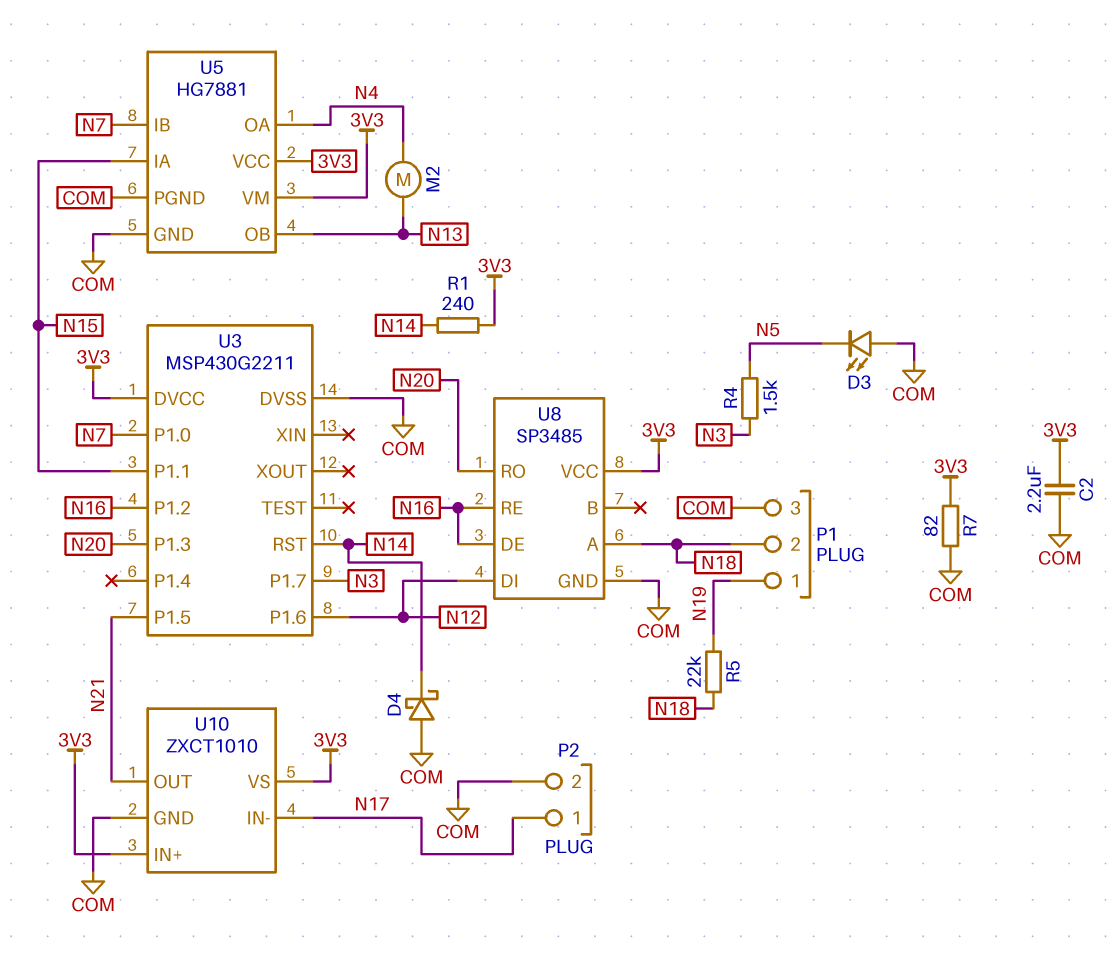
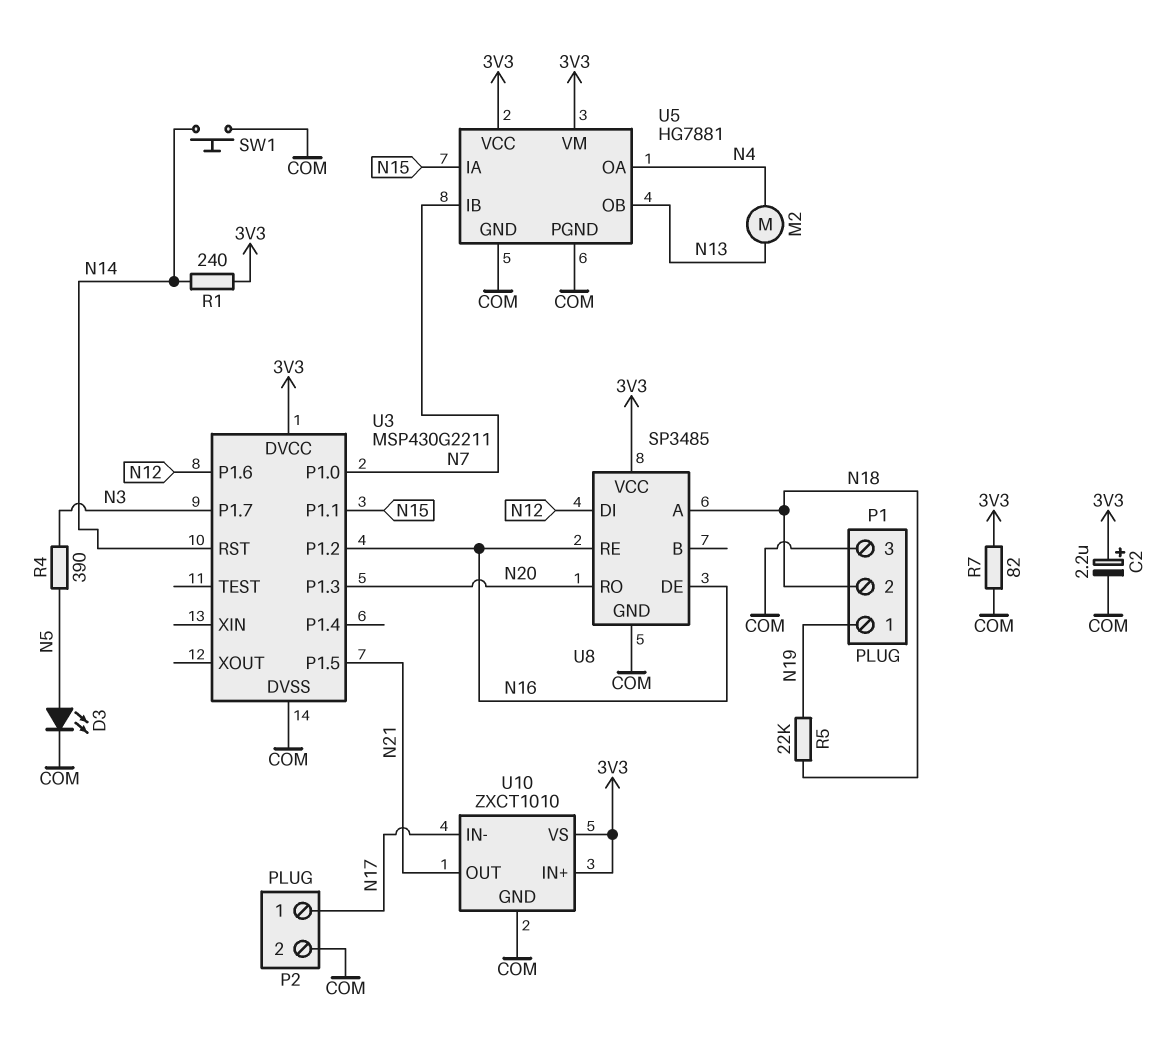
C2: 2.2uF (3V3, COM) -> 2.2uF (plus 3V3, minus COM)
D3: LED (A COM, K N5) -> LED (A N5, K COM)
D4: schottky (A COM, K N14) -> none
R4: 1.5k (N3, N5) -> 390 (N3, N5)
SW1: none -> button (COM, N14)

